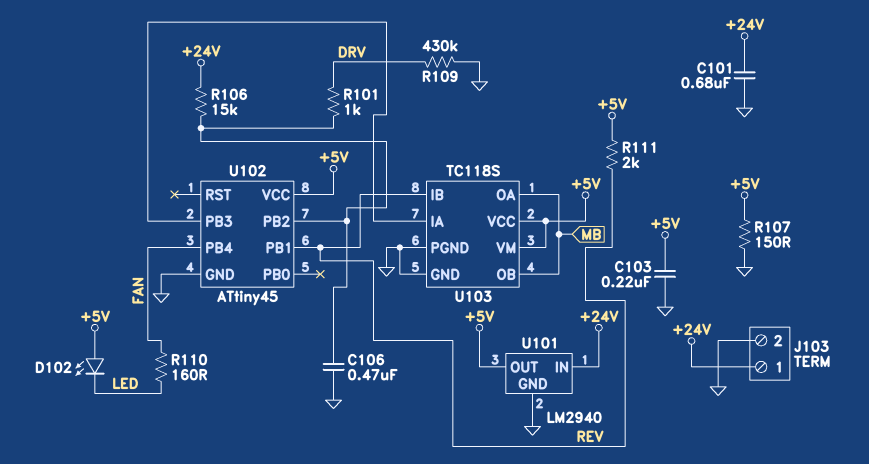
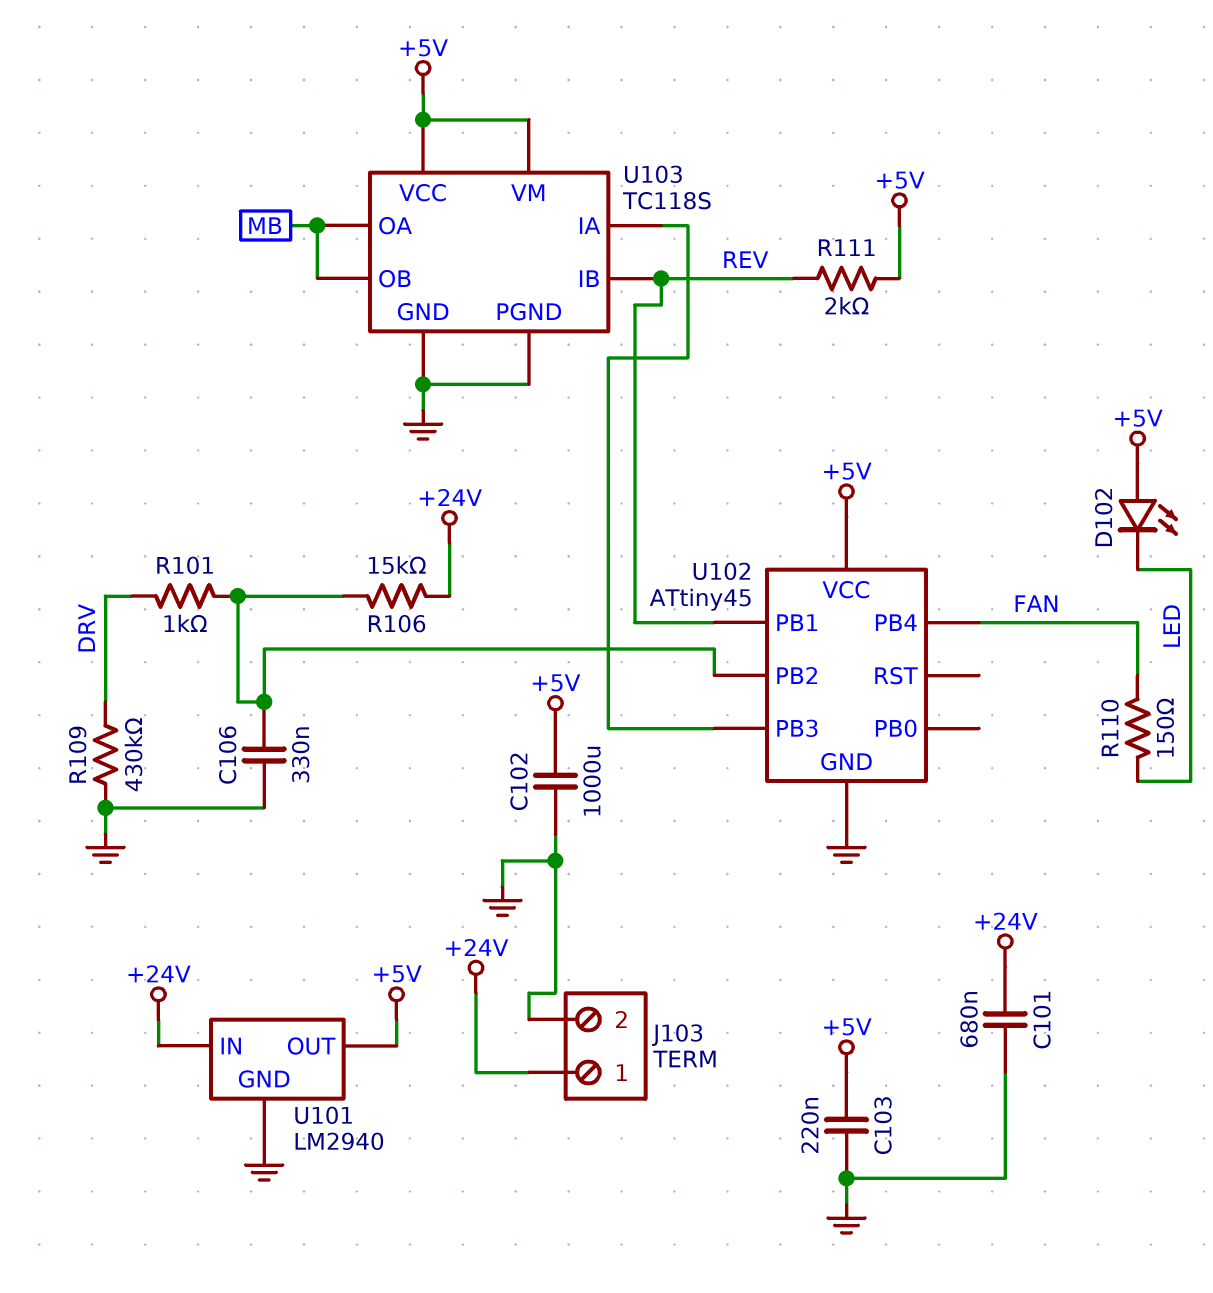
C102: none -> 1000uF (+5V, GND)
C106: 470nF (GND, U102/PB2) -> 330nF (GND, U102/PB2)
R107: 150 (+5V, GND) -> none
R110: 160 (FAN, LED) -> 150 (FAN, LED)

